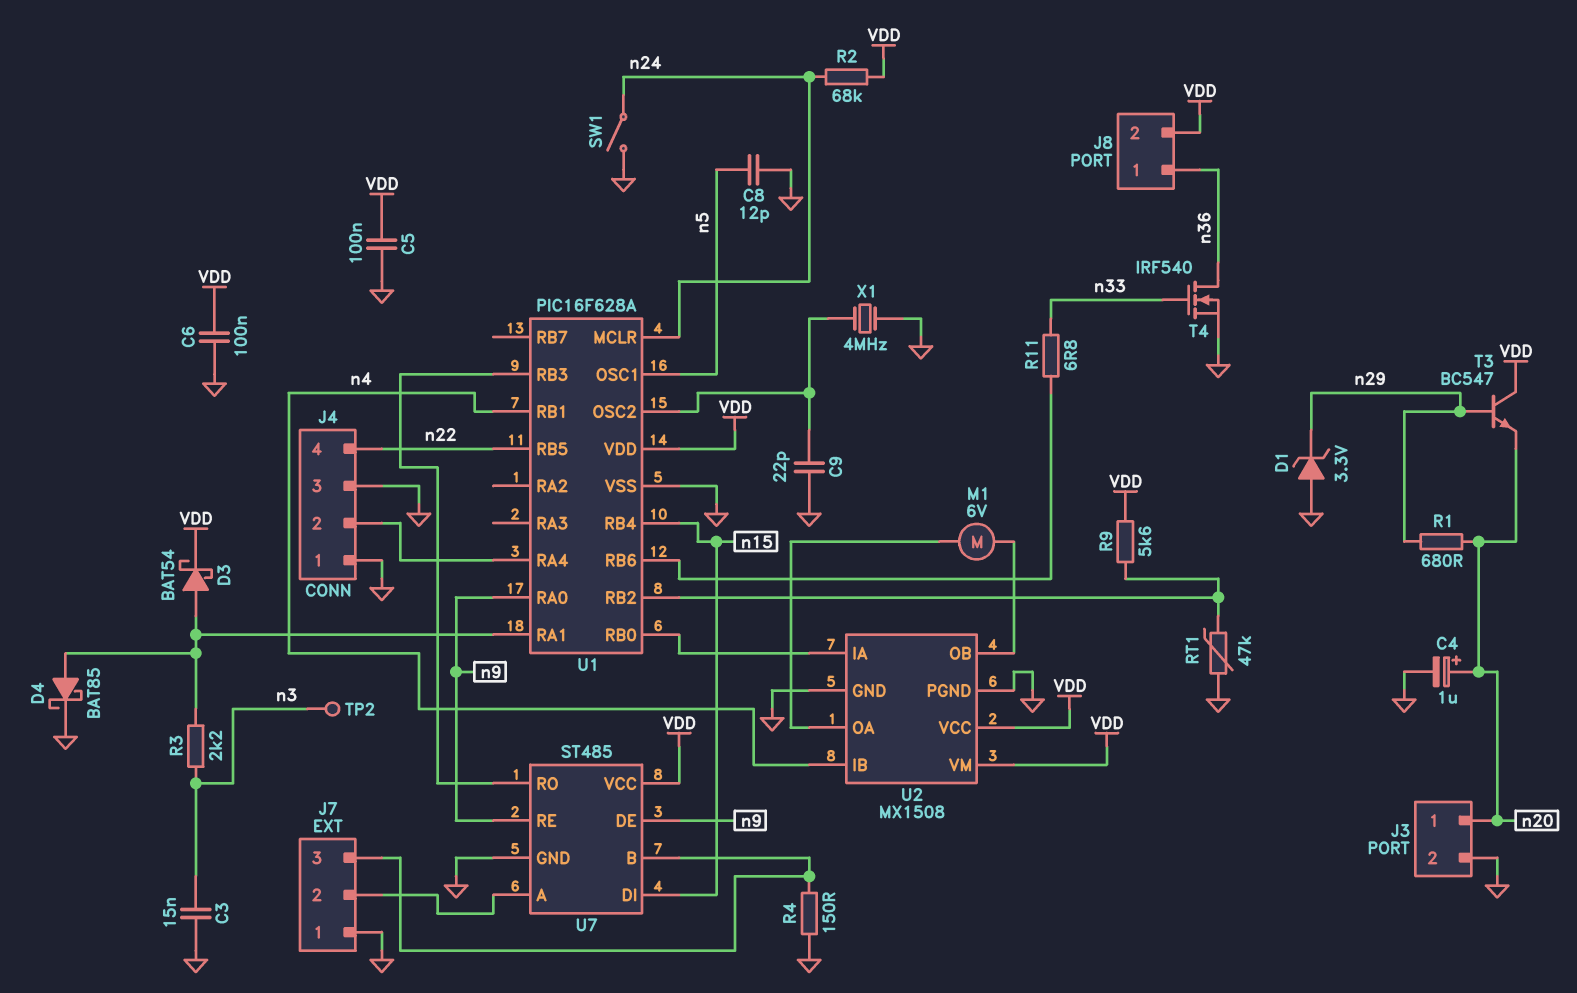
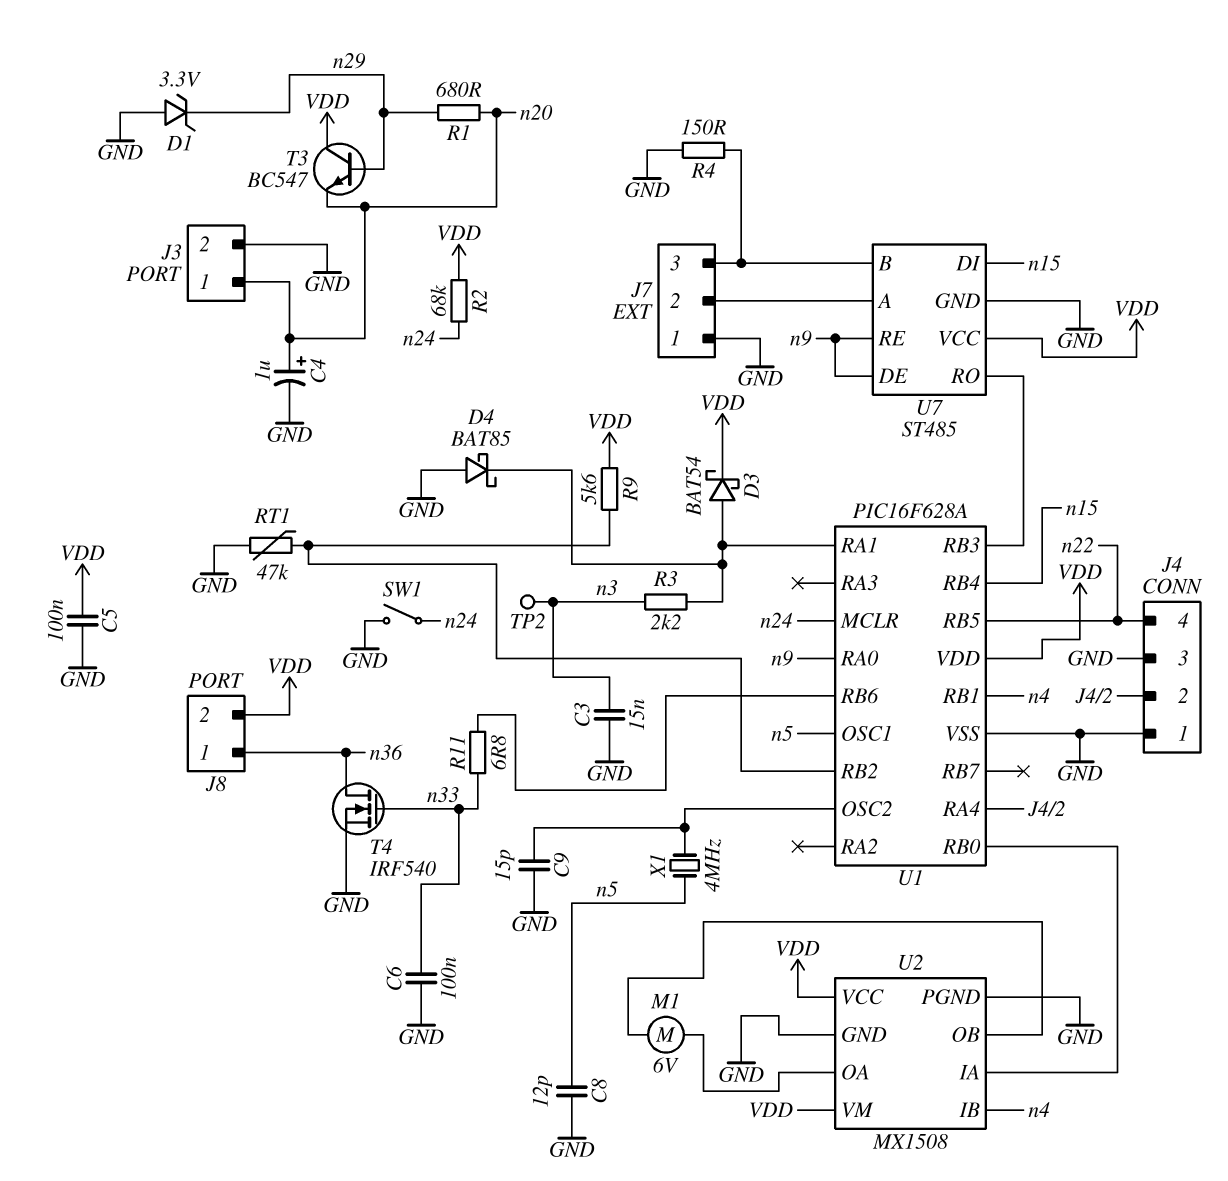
C6: 100nF (GND, VDD) -> 100nF (GND, n33)
C9: 22pF (GND, U1/OSC2) -> 15pF (GND, U1/OSC2)
D4: schottky BAT85 (A U1/RA1, K GND) -> schottky BAT85 (A GND, K U1/RA1)
X1: 4MHz (GND, U1/OSC2) -> 4MHz (U1/OSC2, n5)

